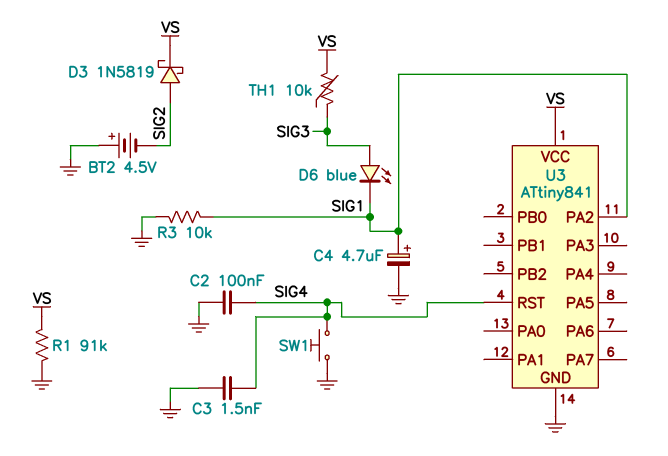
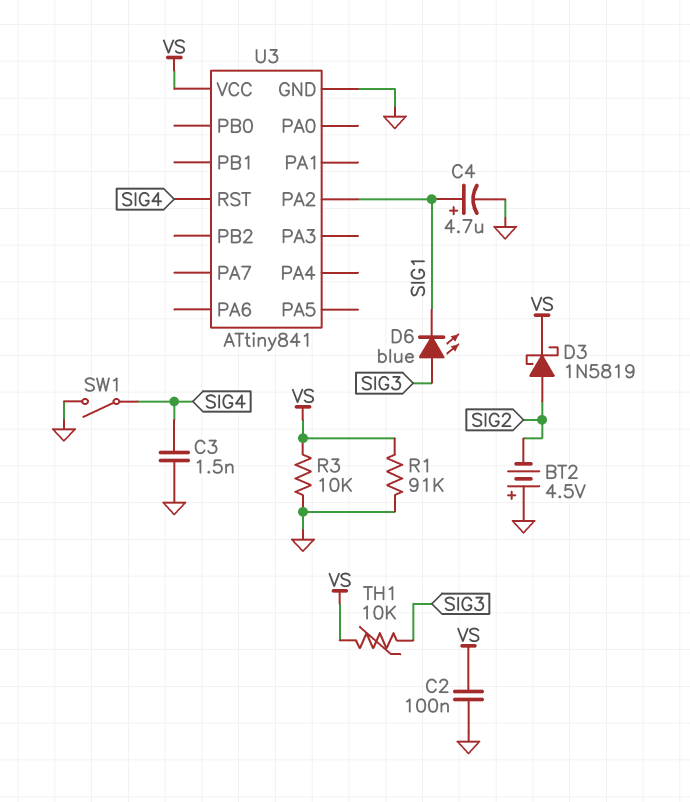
C2: 100nF (GND, SIG4) -> 100nF (GND, VS)
R3: 10k (GND, SIG1) -> 10k (GND, VS)
SW1: button (GND, SIG4) -> switch (GND, SIG4)

